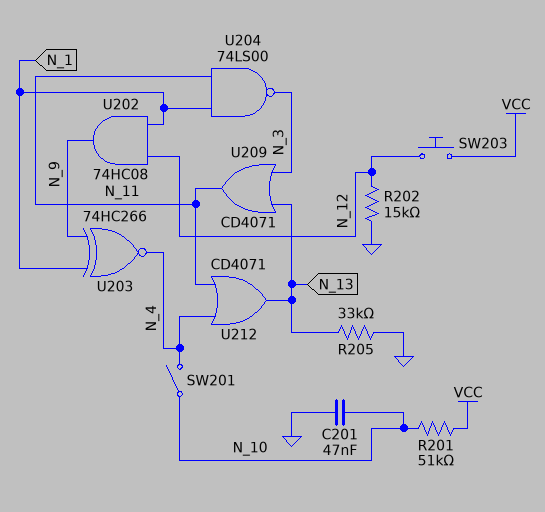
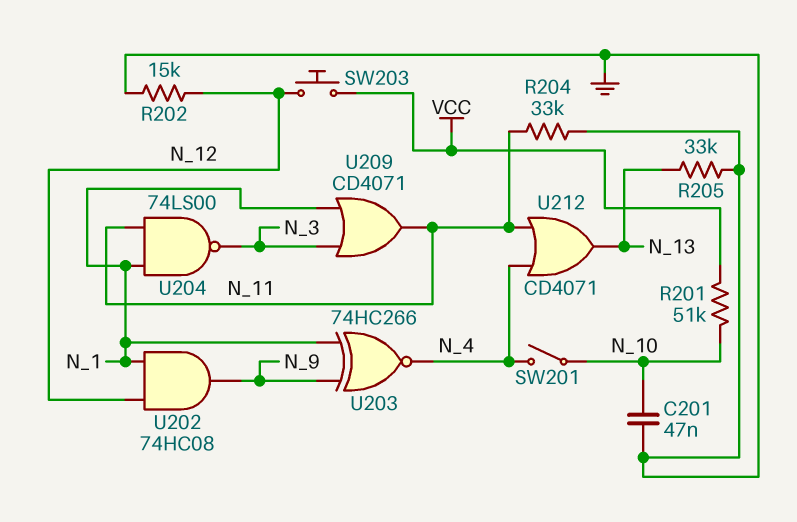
R204: none -> 33k (GND, N_11)
U209: OR CD4071 (in N_3, in N_13, out N_11) -> OR CD4071 (in N_1, in N_3, out N_11)

